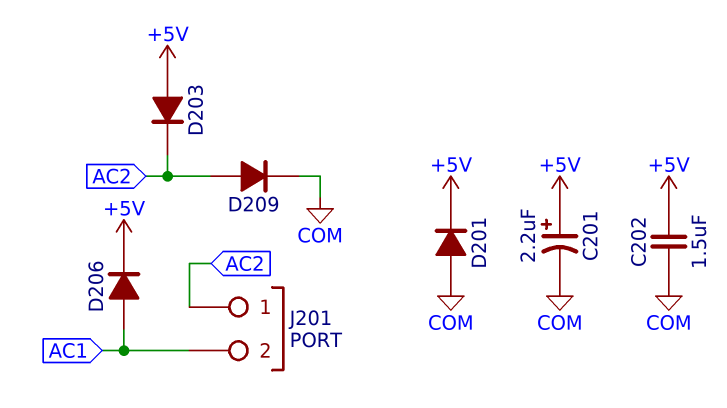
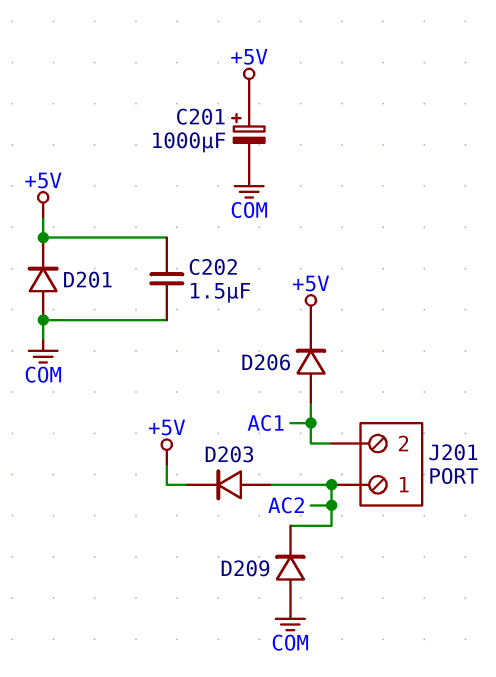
C201: 2.2uF (plus +5V, minus COM) -> 1000uF (plus +5V, minus COM)
D203: diode (A +5V, K AC2) -> diode (A AC2, K +5V)
D209: diode (A AC2, K COM) -> diode (A COM, K AC2)

